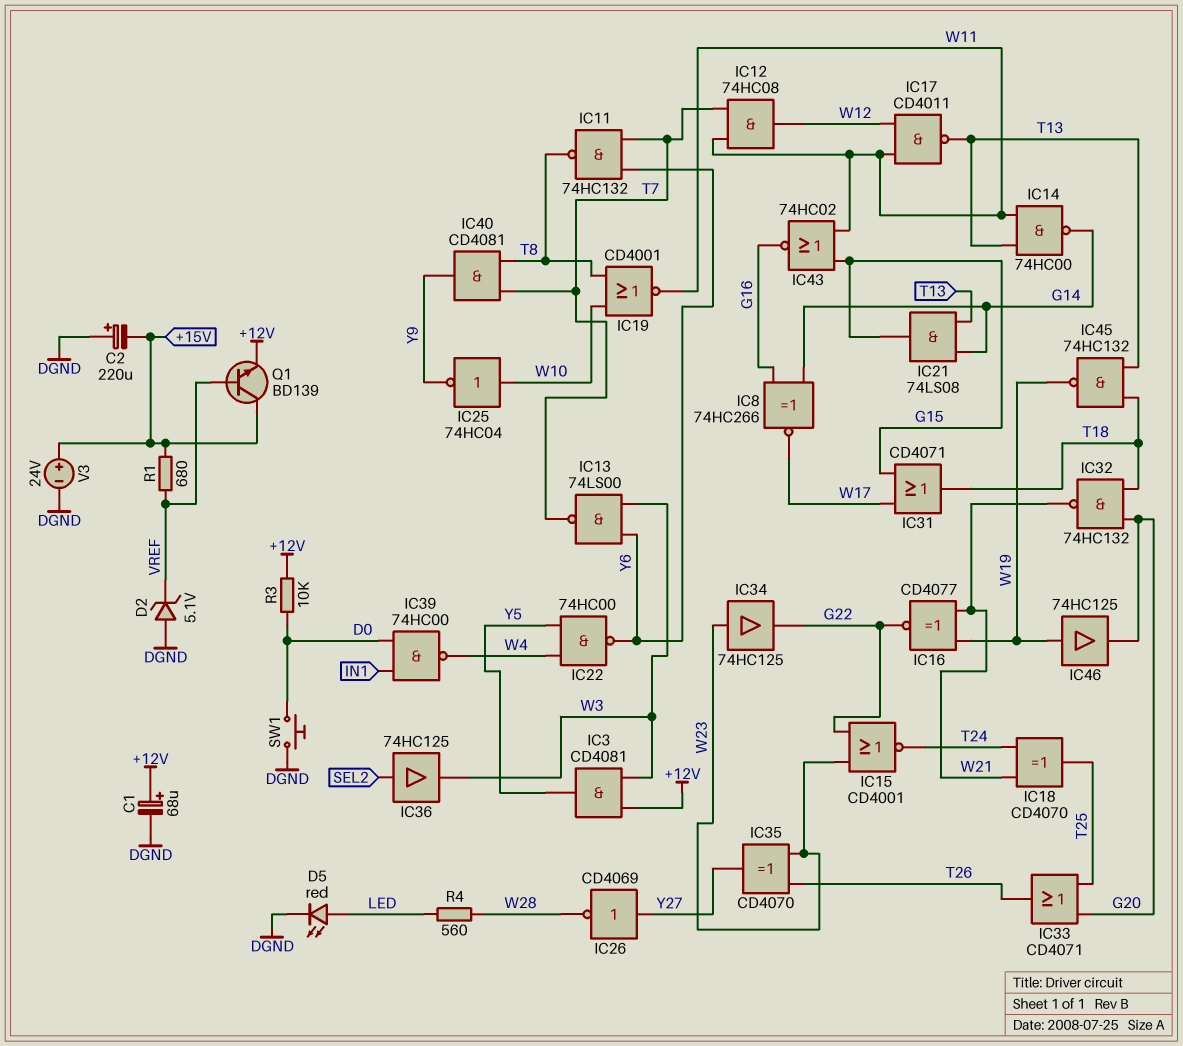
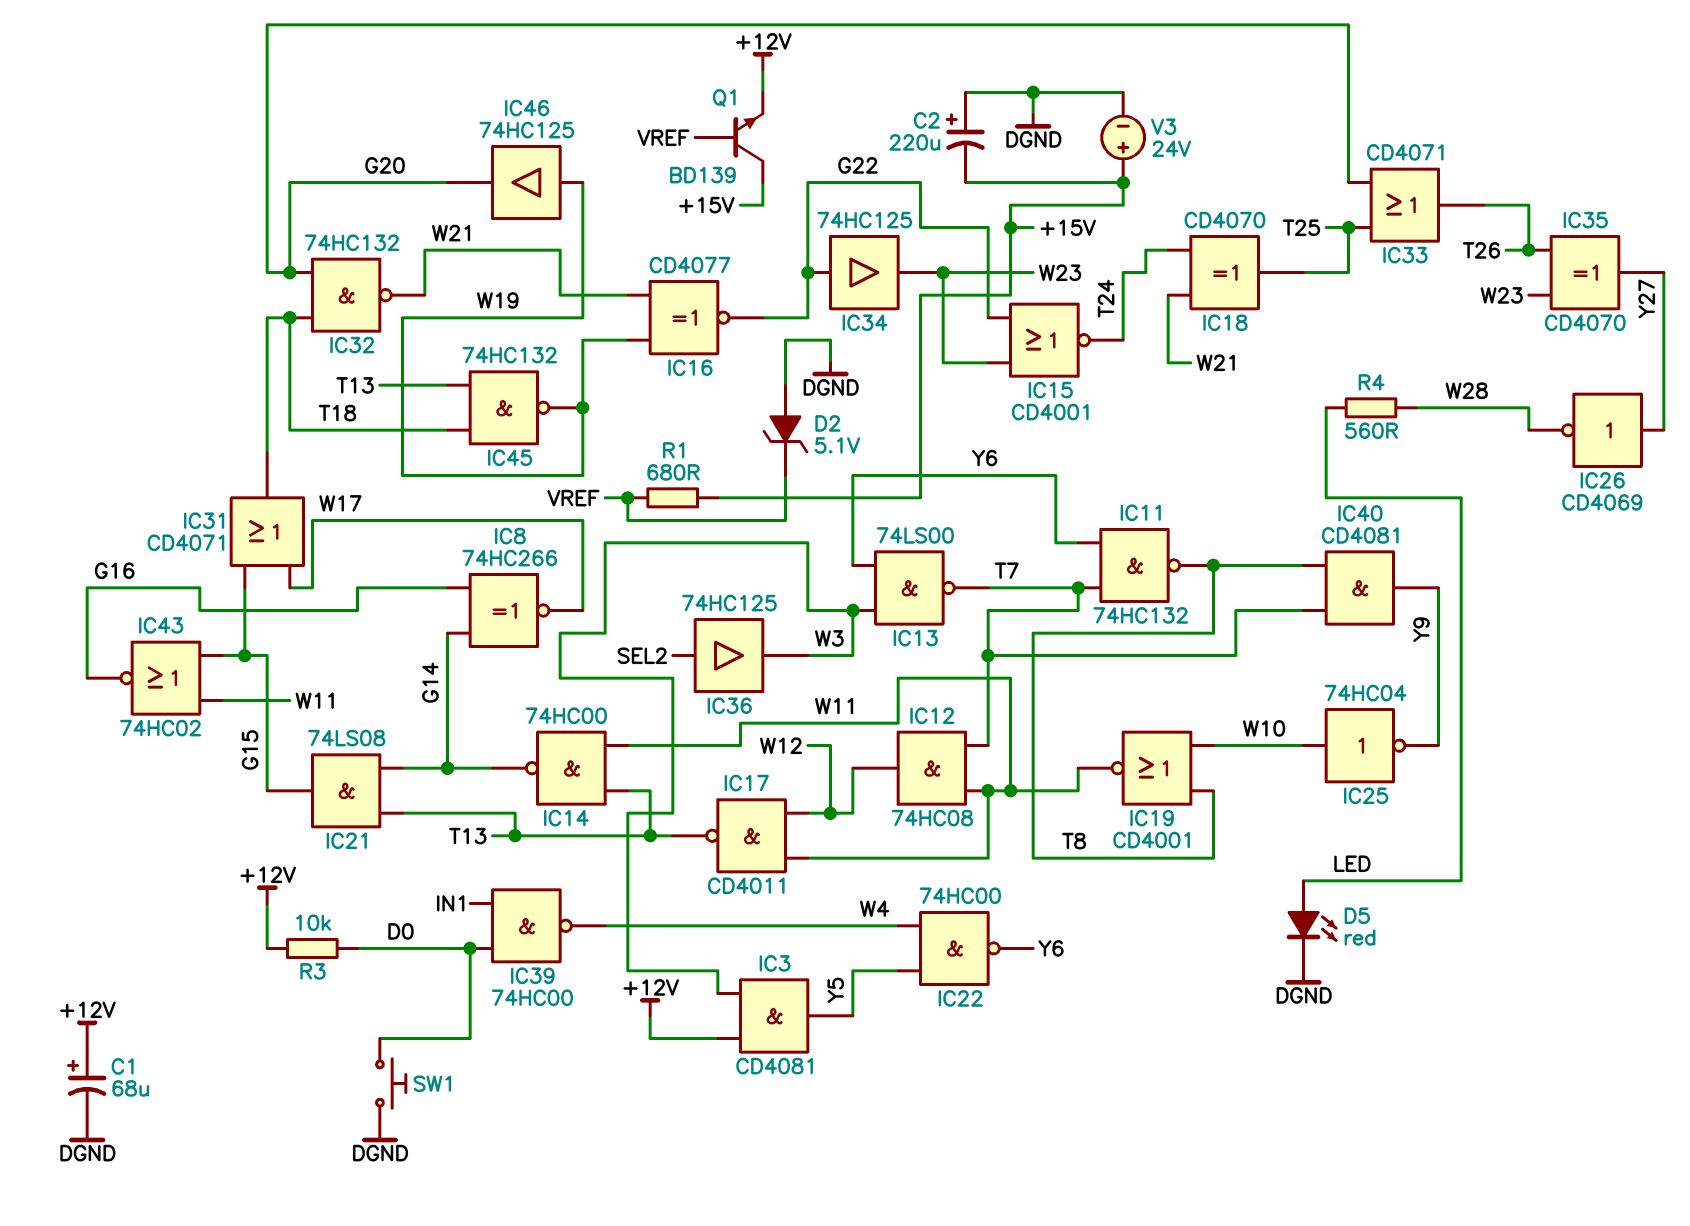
IC34: buffer 74HC125 (in W23, out G22) -> buffer 74HC125 (in G22, out W23)

